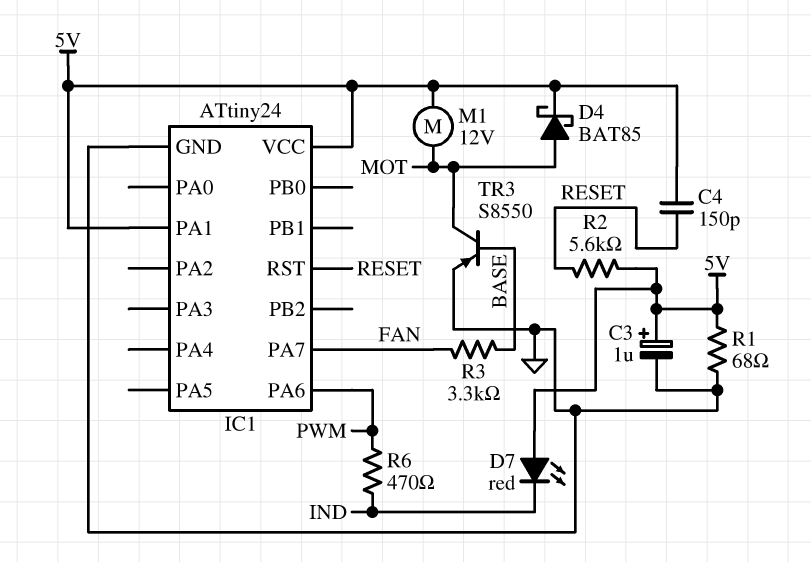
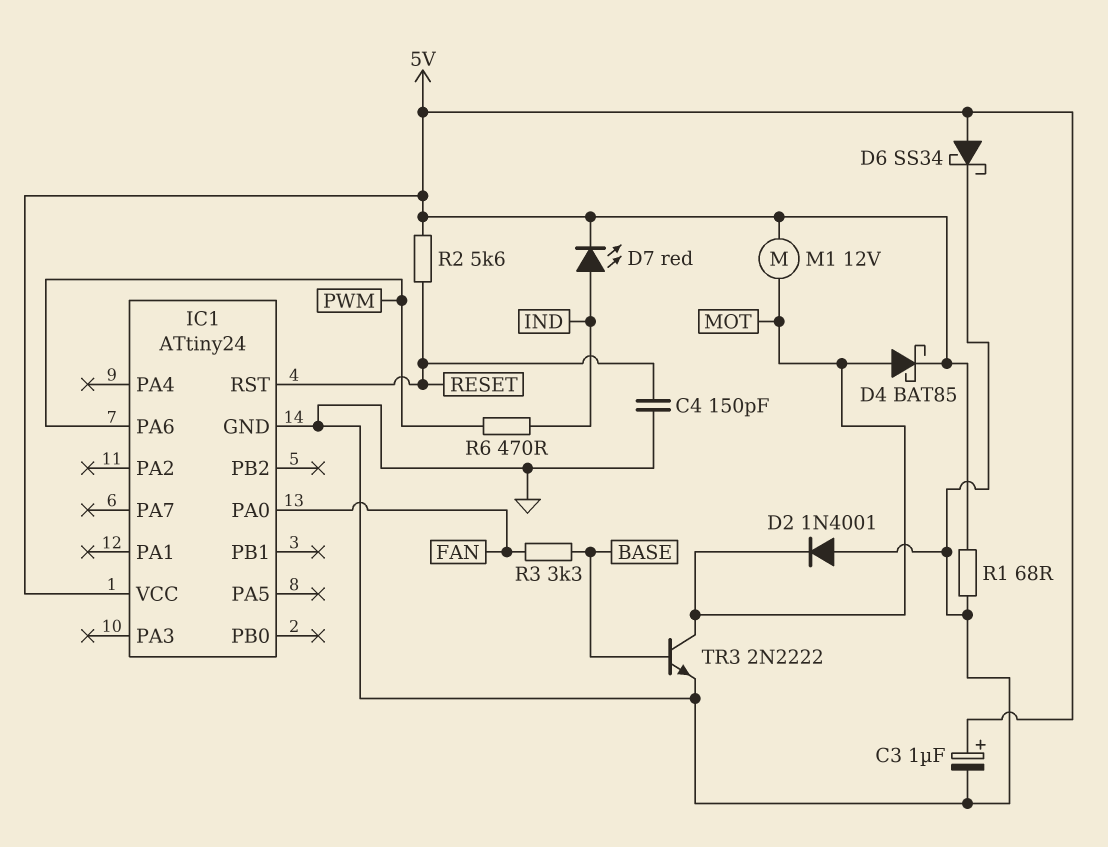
C4: 150pF (5V, RESET) -> 150pF (GND, RESET)
D2: none -> diode 1N4001 (A GND, K MOT)
D6: none -> schottky SS34 (A 5V, K GND)
D7: LED red (A 5V, K IND) -> LED red (A IND, K 5V)
IC1 pin PA0: none -> FAN
IC1 pin PA1: 5V -> none
IC1 pin PA7: FAN -> none
TR3: PNP S8550 (B BASE, C MOT, E GND) -> NPN 2N2222 (B BASE, C MOT, E GND)

